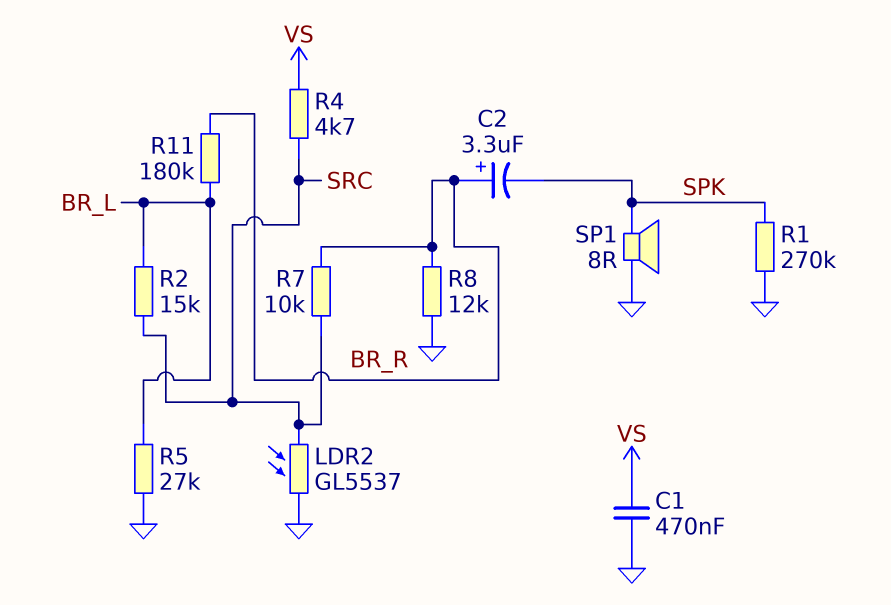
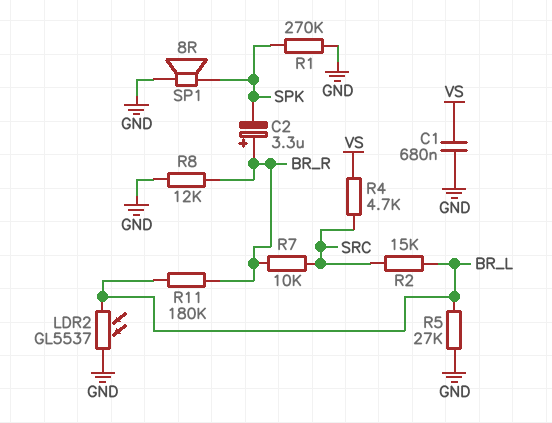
C1: 470nF (GND, VS) -> 680nF (GND, VS)
LDR2: GL5537 (GND, SRC) -> GL5537 (BR_L, GND)

